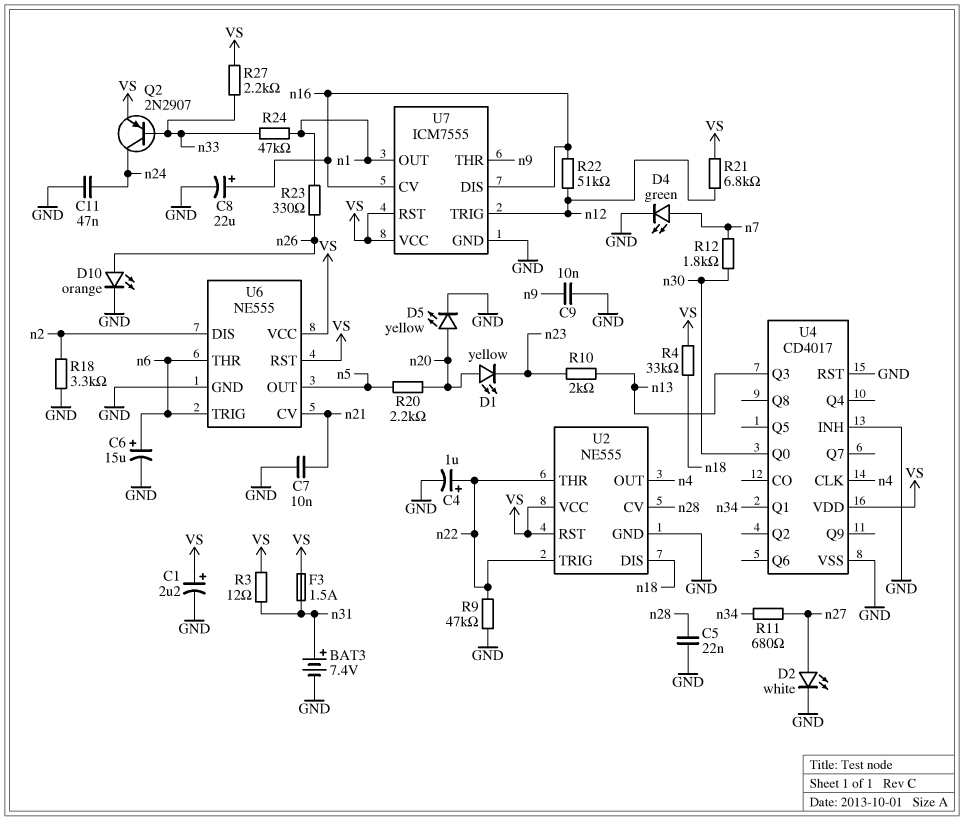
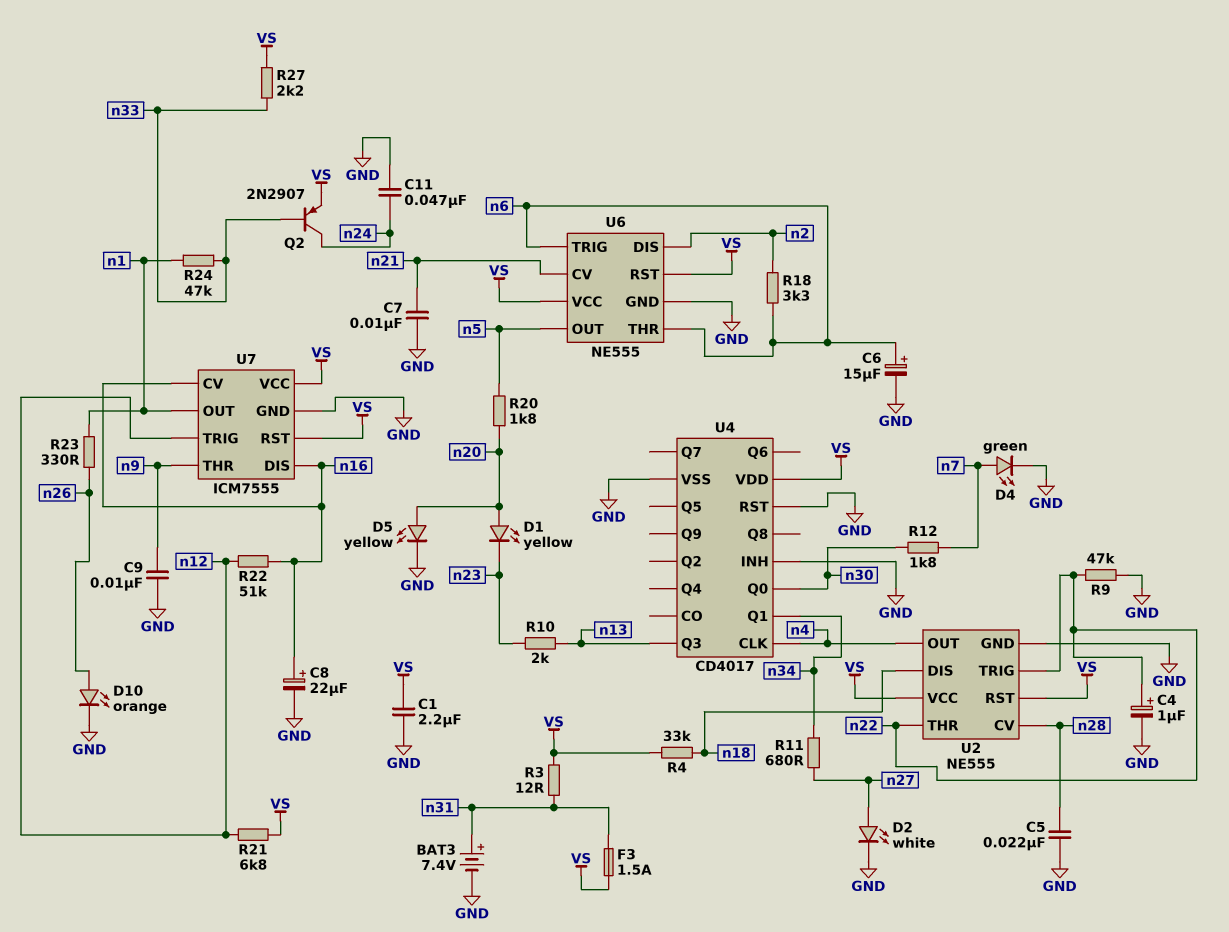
C1: 2.2uF (plus VS, minus GND) -> 2.2uF (GND, VS)
R18: 3.3k (GND, n2) -> 3.3k (n2, n6)
R20: 2.2k (n5, n20) -> 1.8k (n5, n20)

